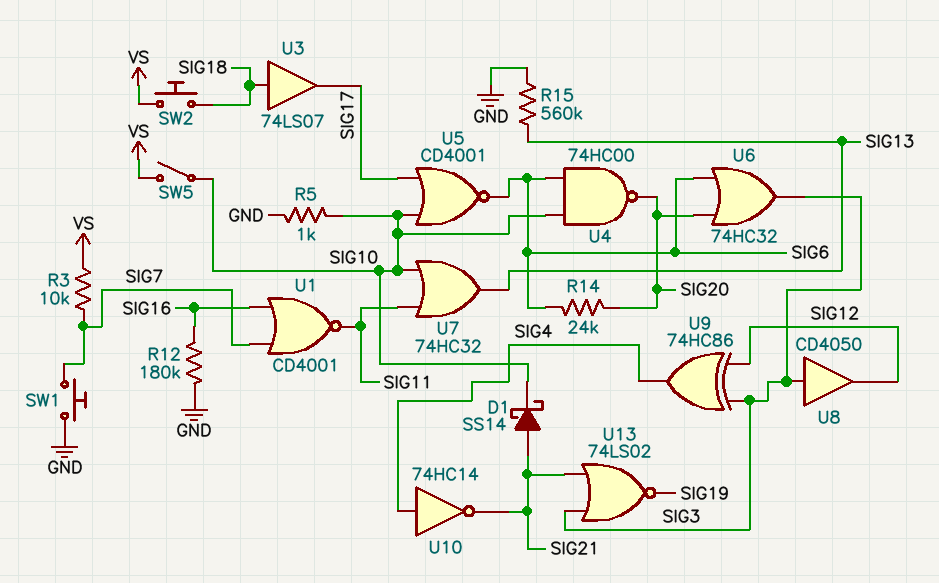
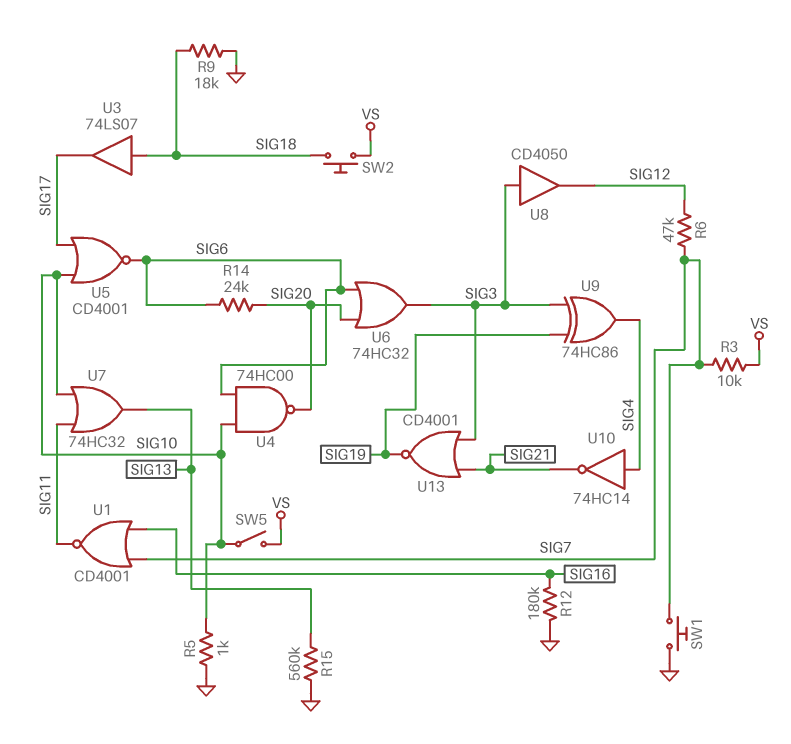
D1: schottky SS14 (A SIG21, K SIG10) -> none
R6: none -> 47k (SIG7, SIG12)
R9: none -> 18k (GND, SIG18)
U9: XOR 74HC86 (in SIG3, in SIG12, out SIG4) -> XOR 74HC86 (in SIG3, in SIG19, out SIG4)
U13: NOR 74LS02 (in SIG3, in SIG21, out SIG19) -> NOR CD4001 (in SIG3, in SIG21, out SIG19)

